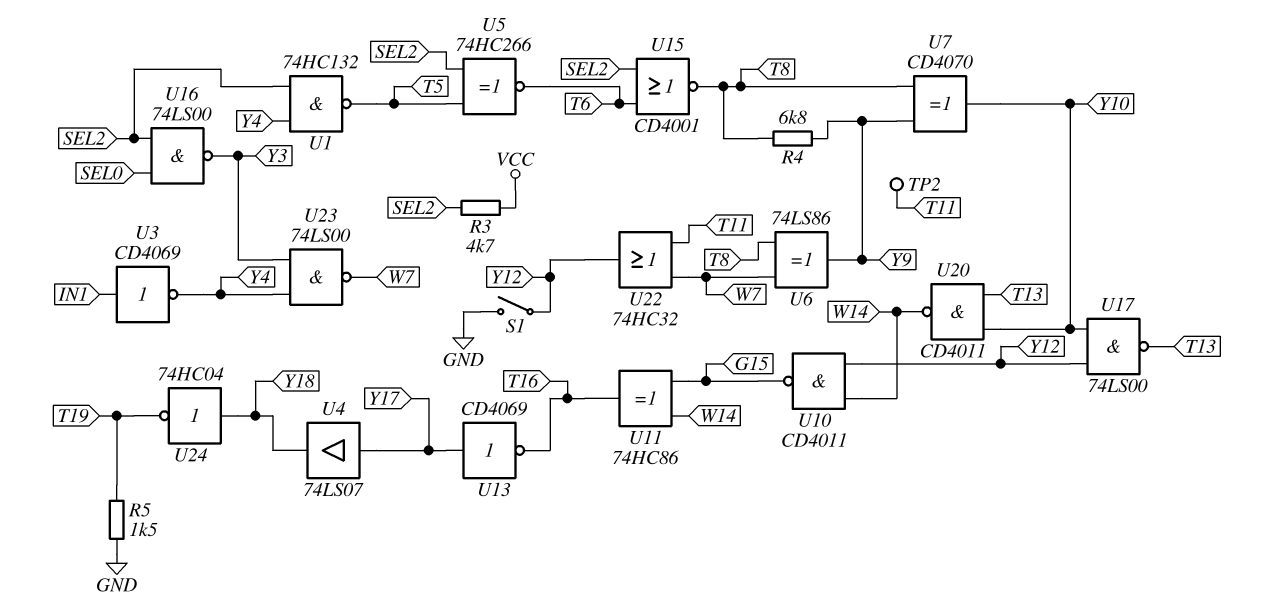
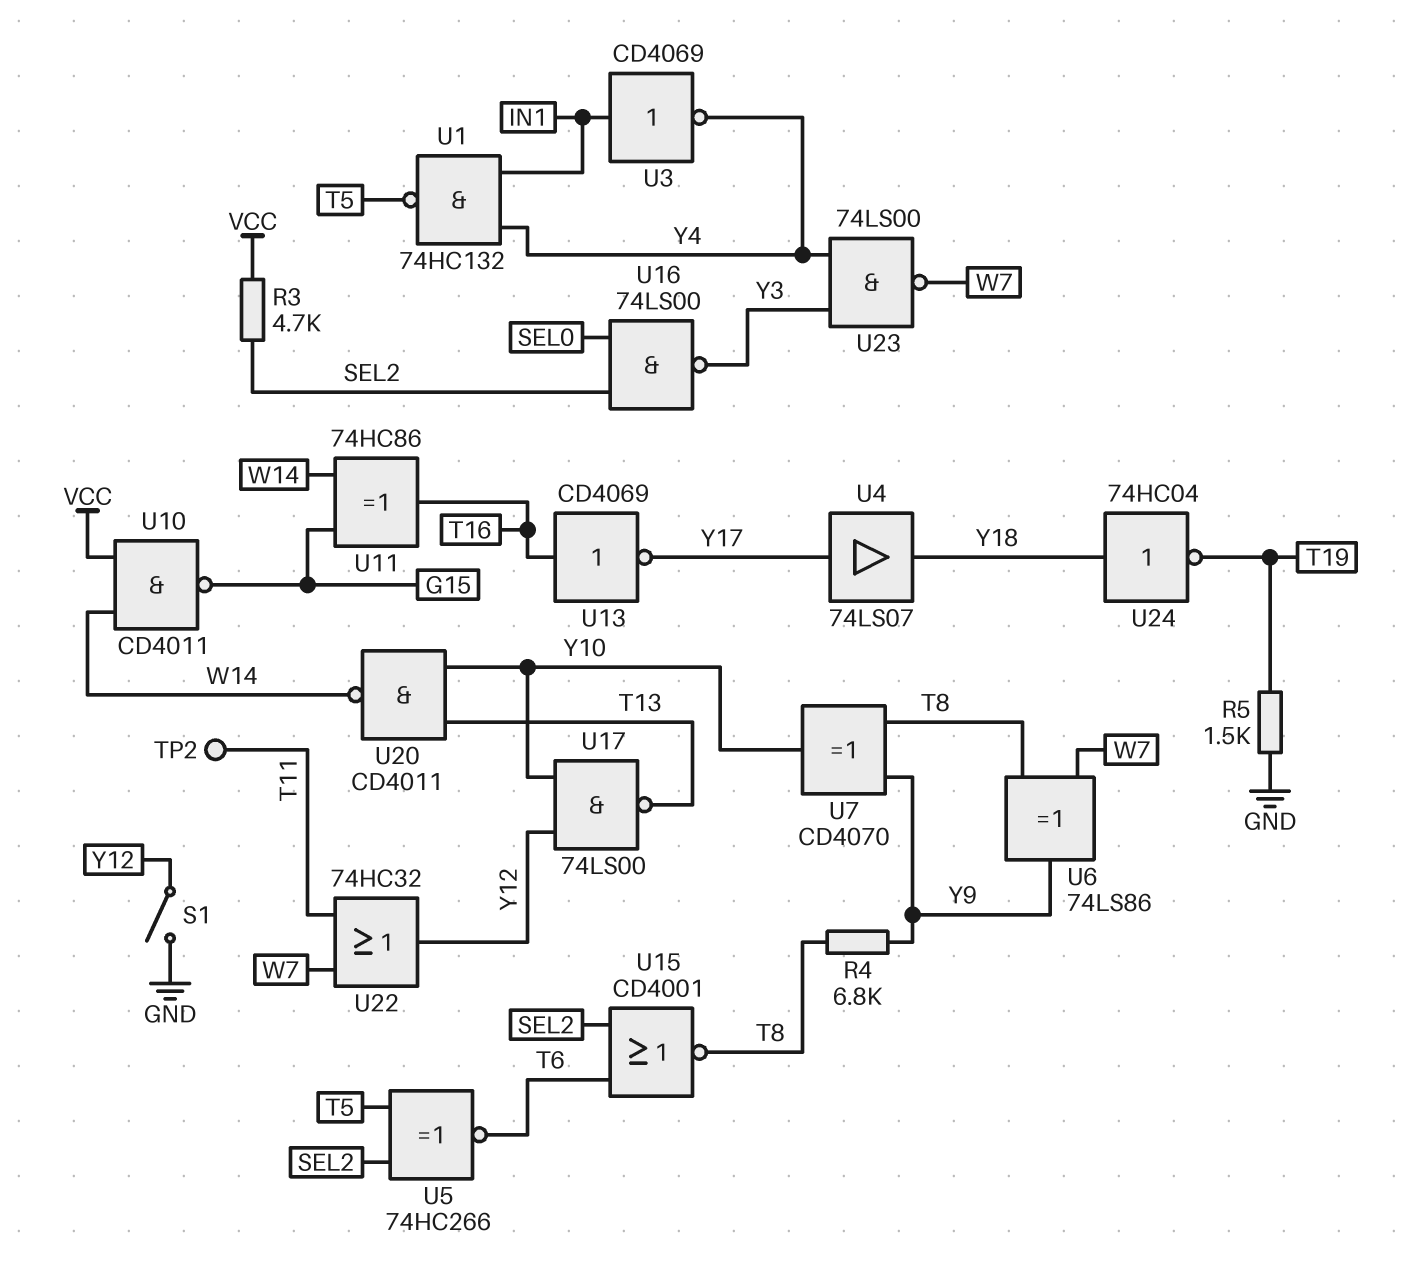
U1: NAND 74HC132 (in SEL2, in Y4, out T5) -> NAND 74HC132 (in IN1, in Y4, out T5)
U10: NAND CD4011 (in W14, in Y12, out G15) -> NAND CD4011 (in VCC, in W14, out G15)
U13: NOT CD4069 (in Y17, out T16) -> NOT CD4069 (in T16, out Y17)

